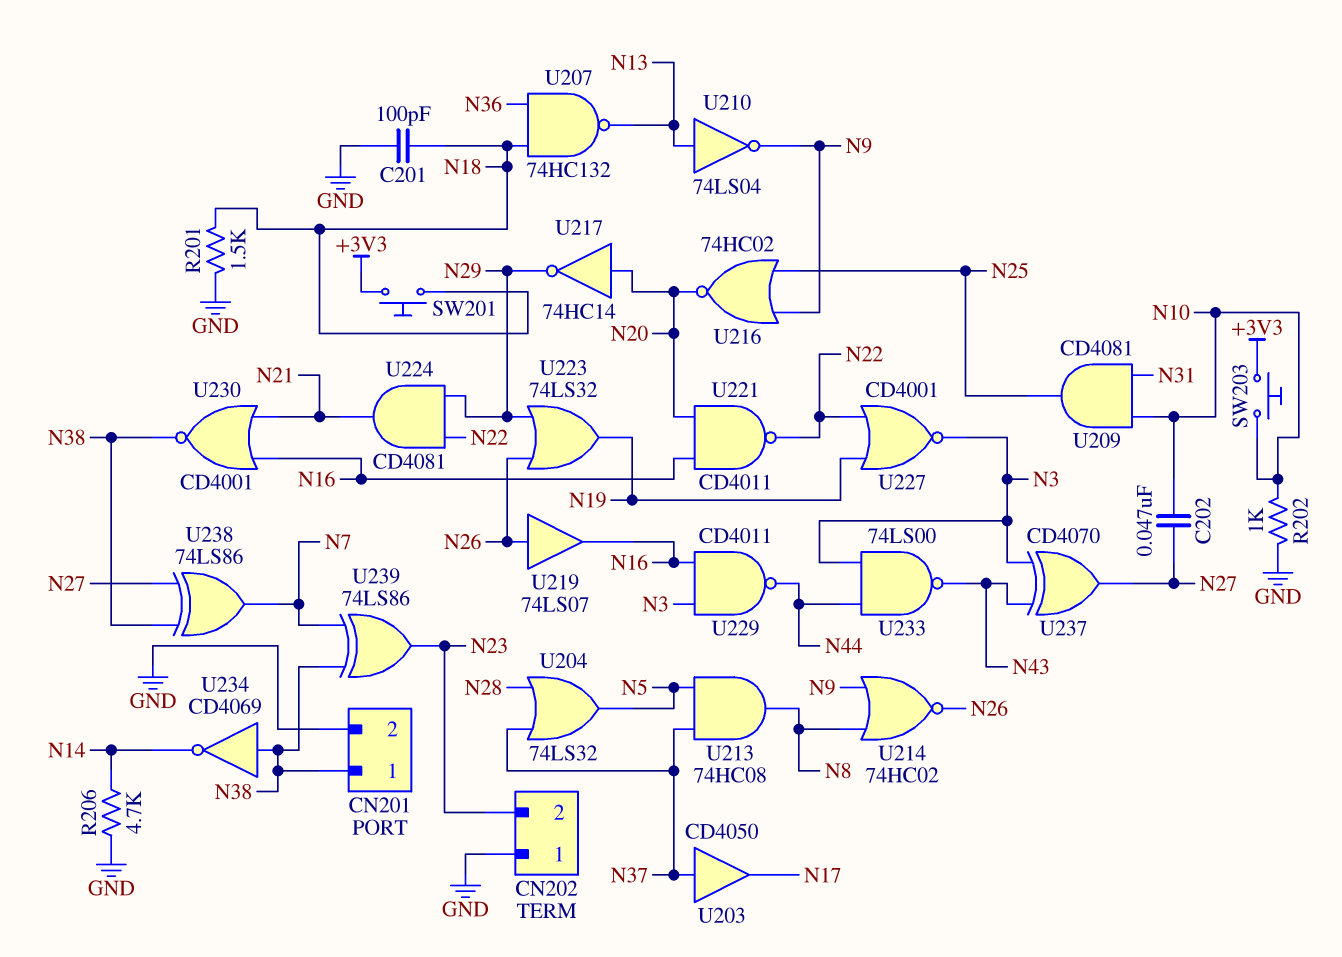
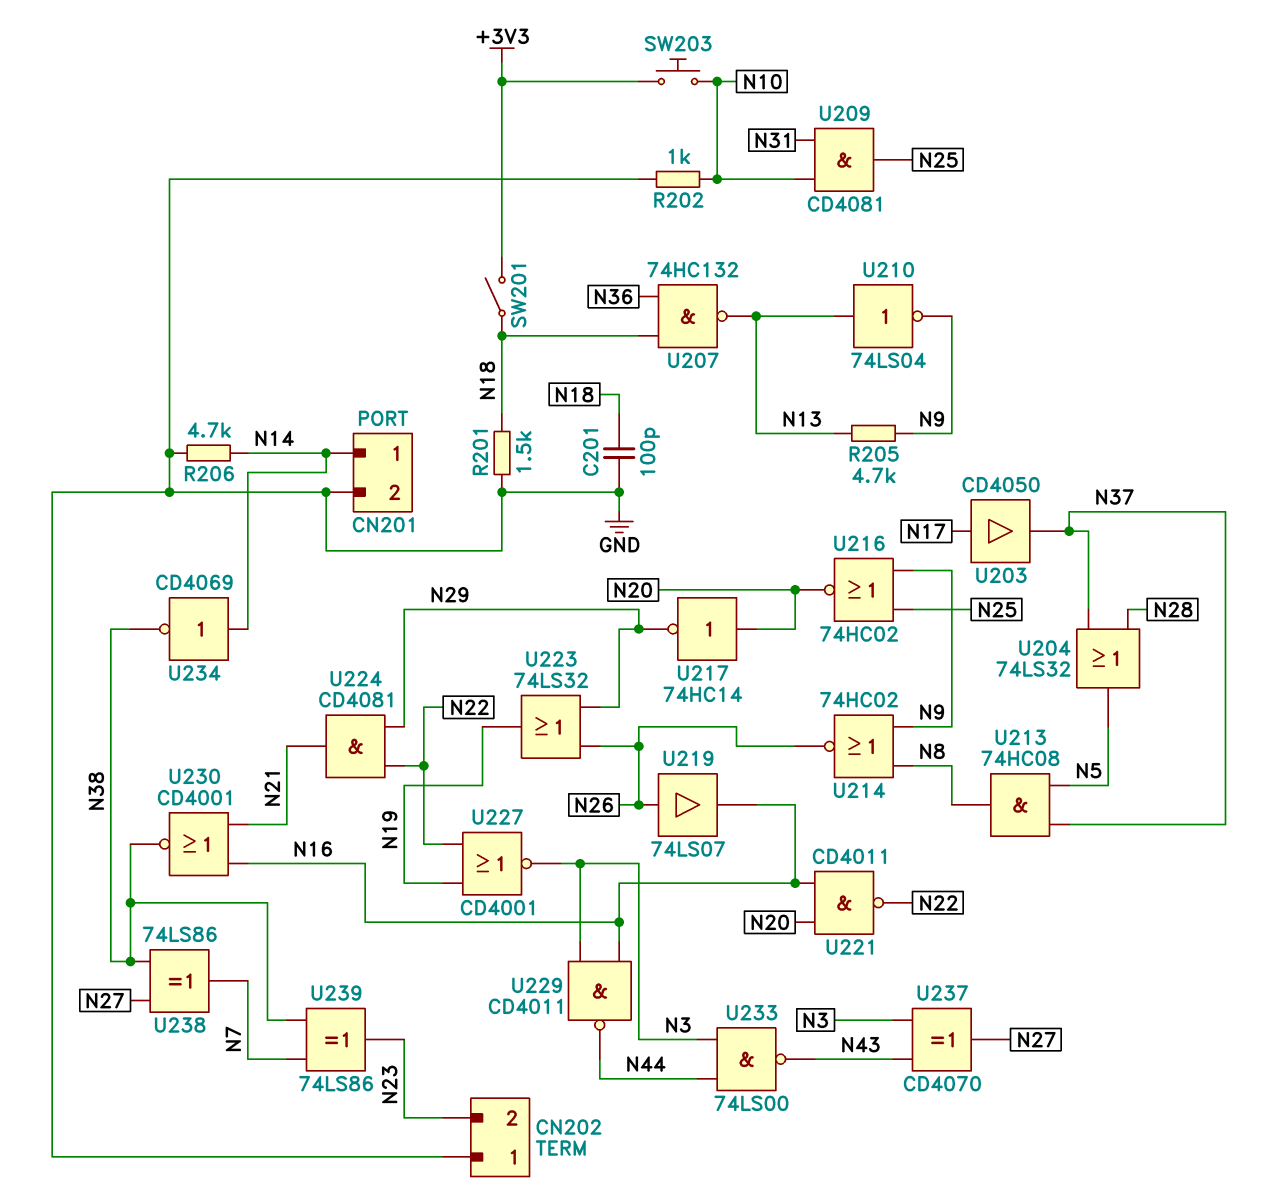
C202: 47nF (N10, N27) -> none
CN201 pin 1: N38 -> N14
R205: none -> 4.7k (N9, N13)
SW201: button (+3V3, N18) -> switch (+3V3, N18)
U203: buffer CD4050 (in N37, out N17) -> buffer CD4050 (in N17, out N37)
U234: NOT CD4069 (in N38, out N14) -> NOT CD4069 (in N14, out N38)

